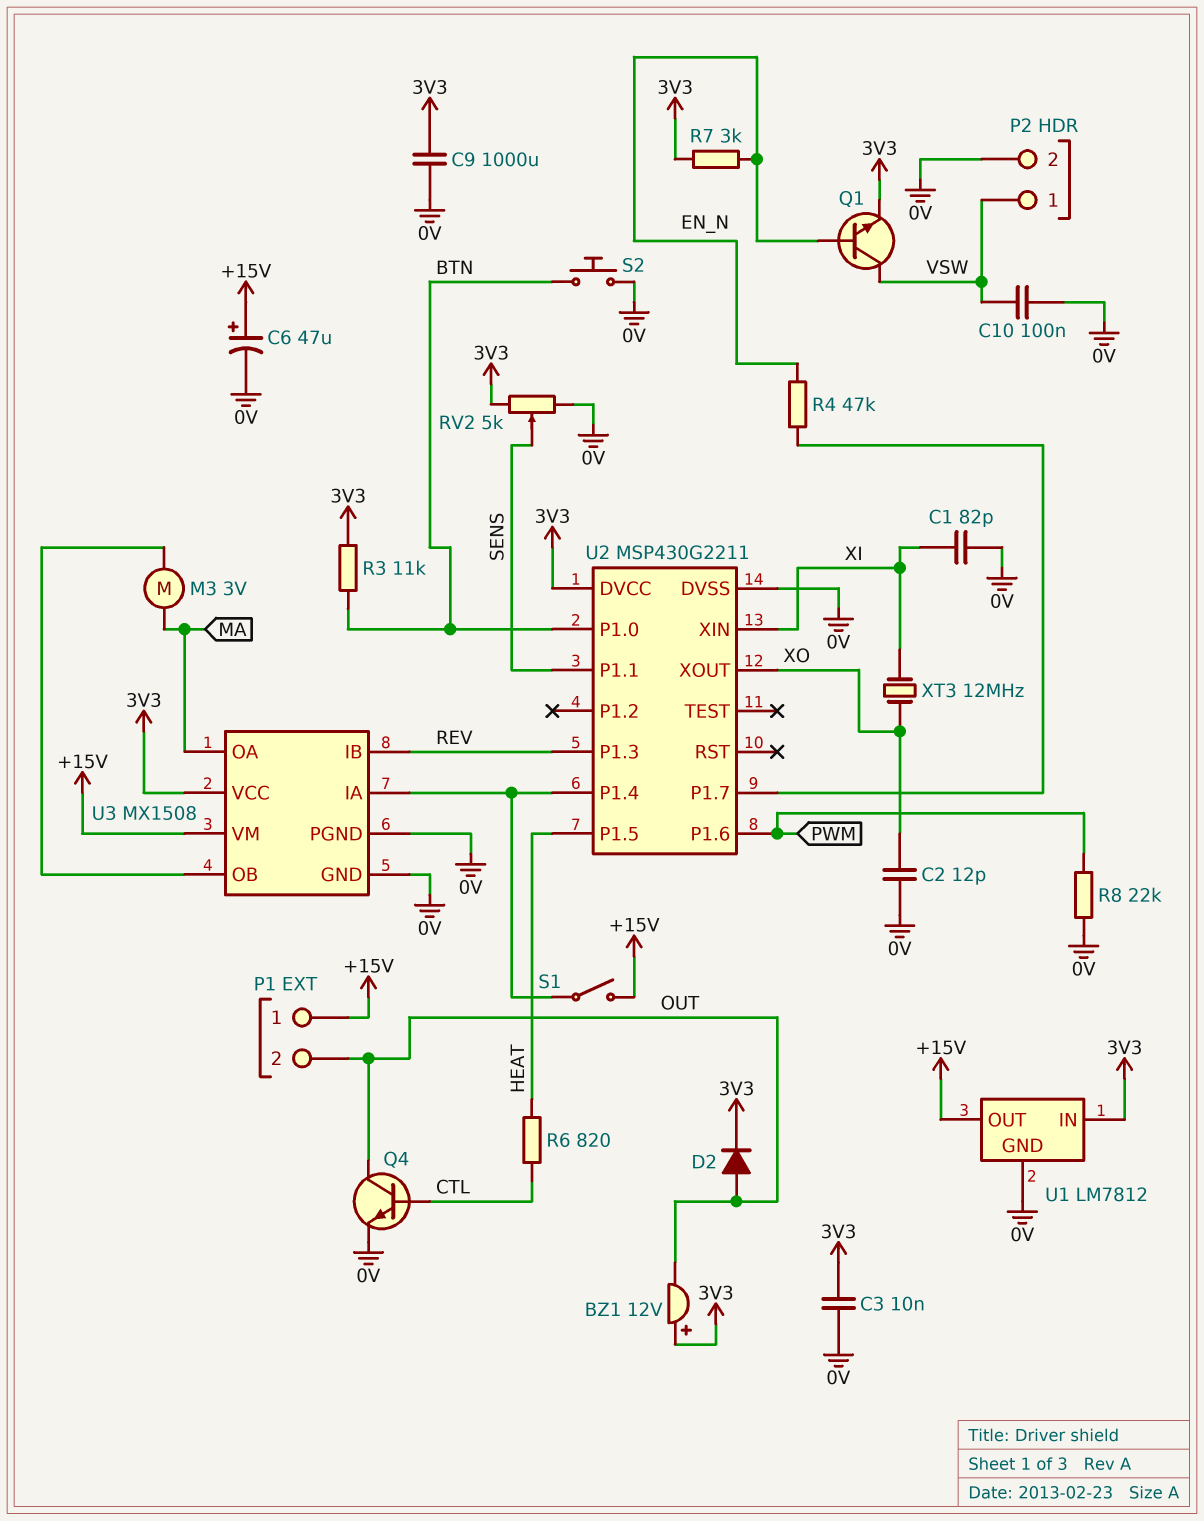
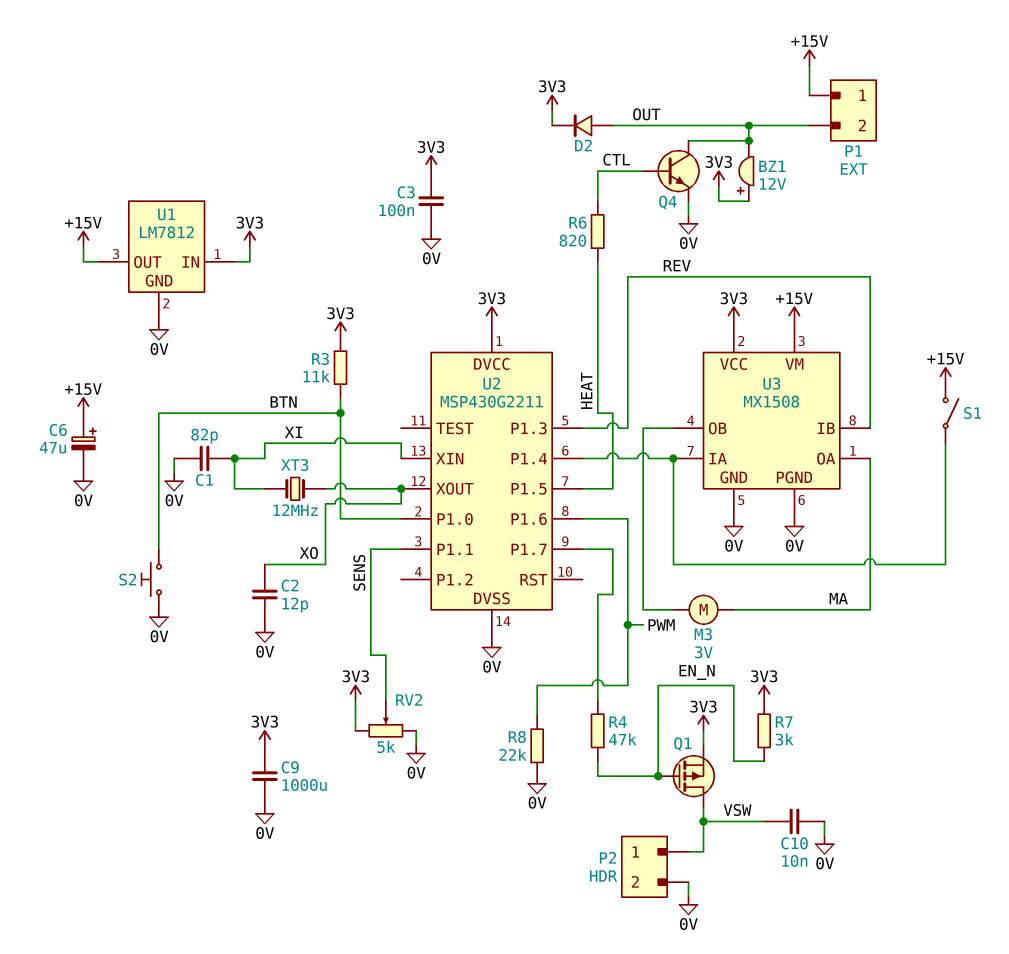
C3: 10nF (0V, 3V3) -> 100nF (0V, 3V3)
C10: 100nF (0V, VSW) -> 10nF (0V, VSW)
Q1: NPN (B EN_N, C VSW, E 3V3) -> PMOS (G EN_N, D VSW, S 3V3)

